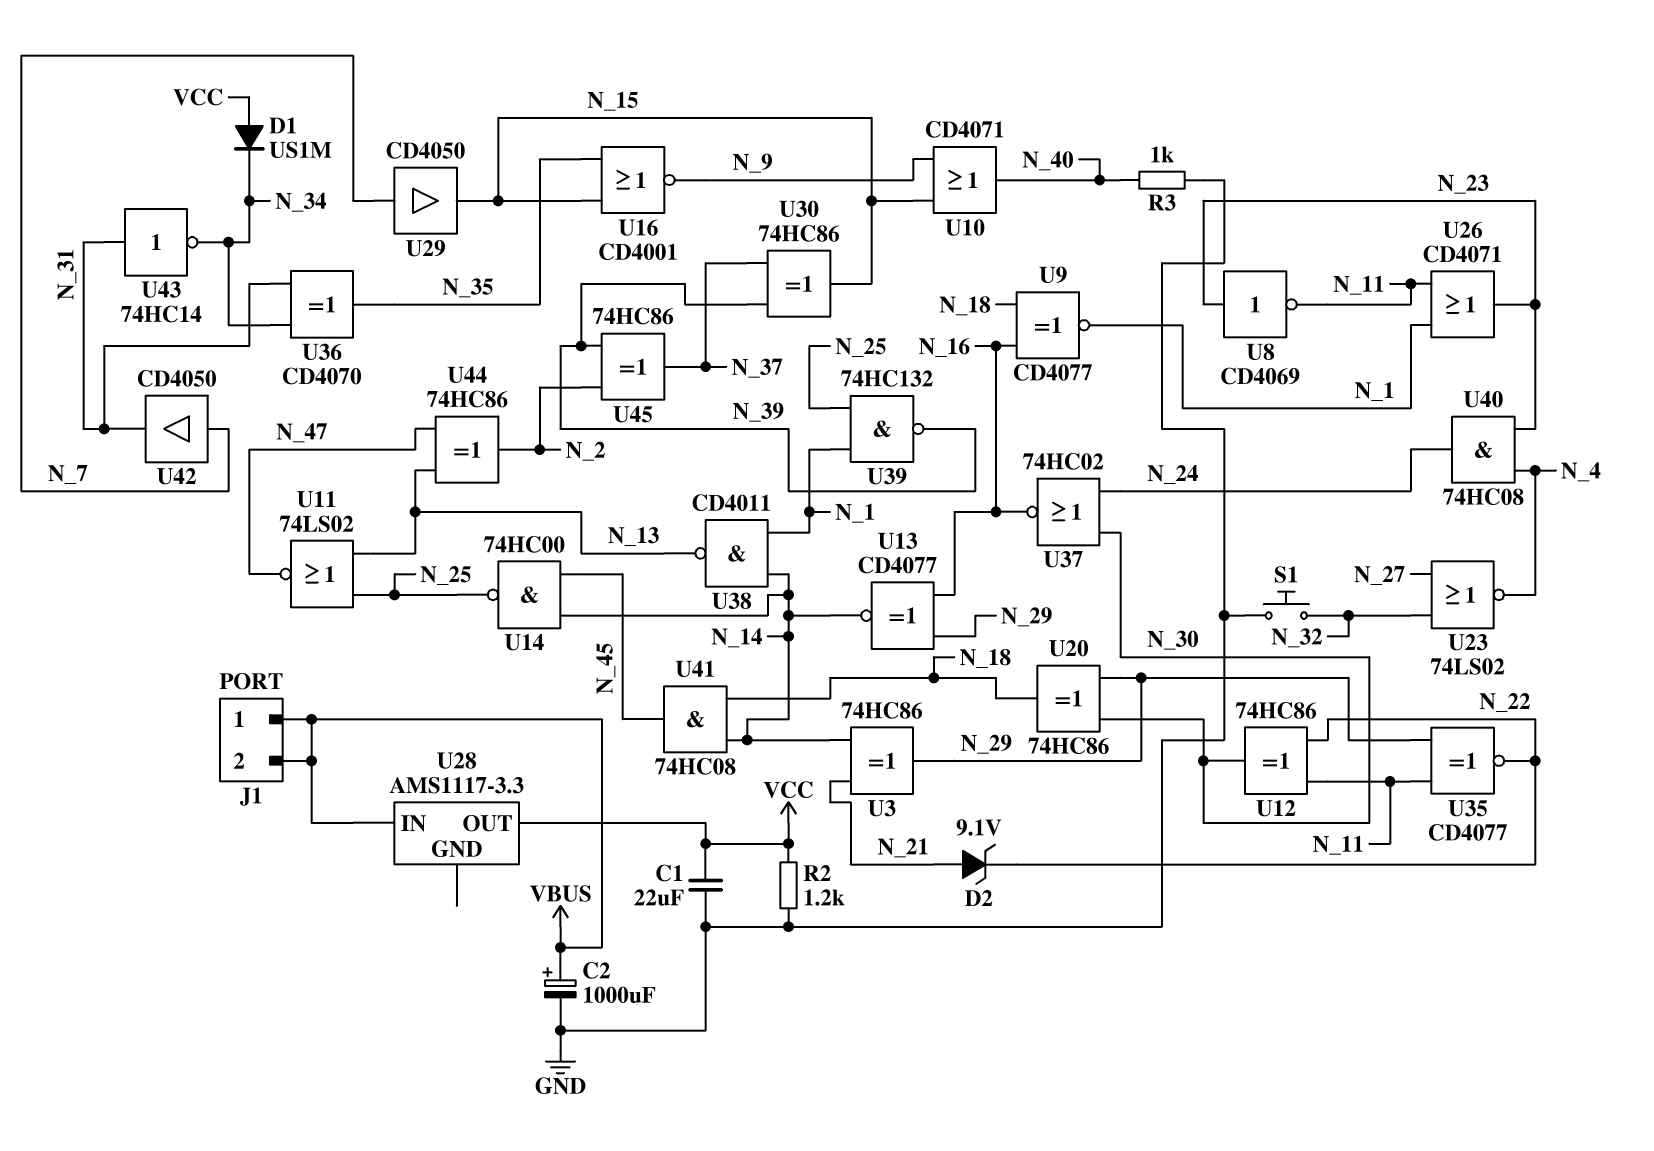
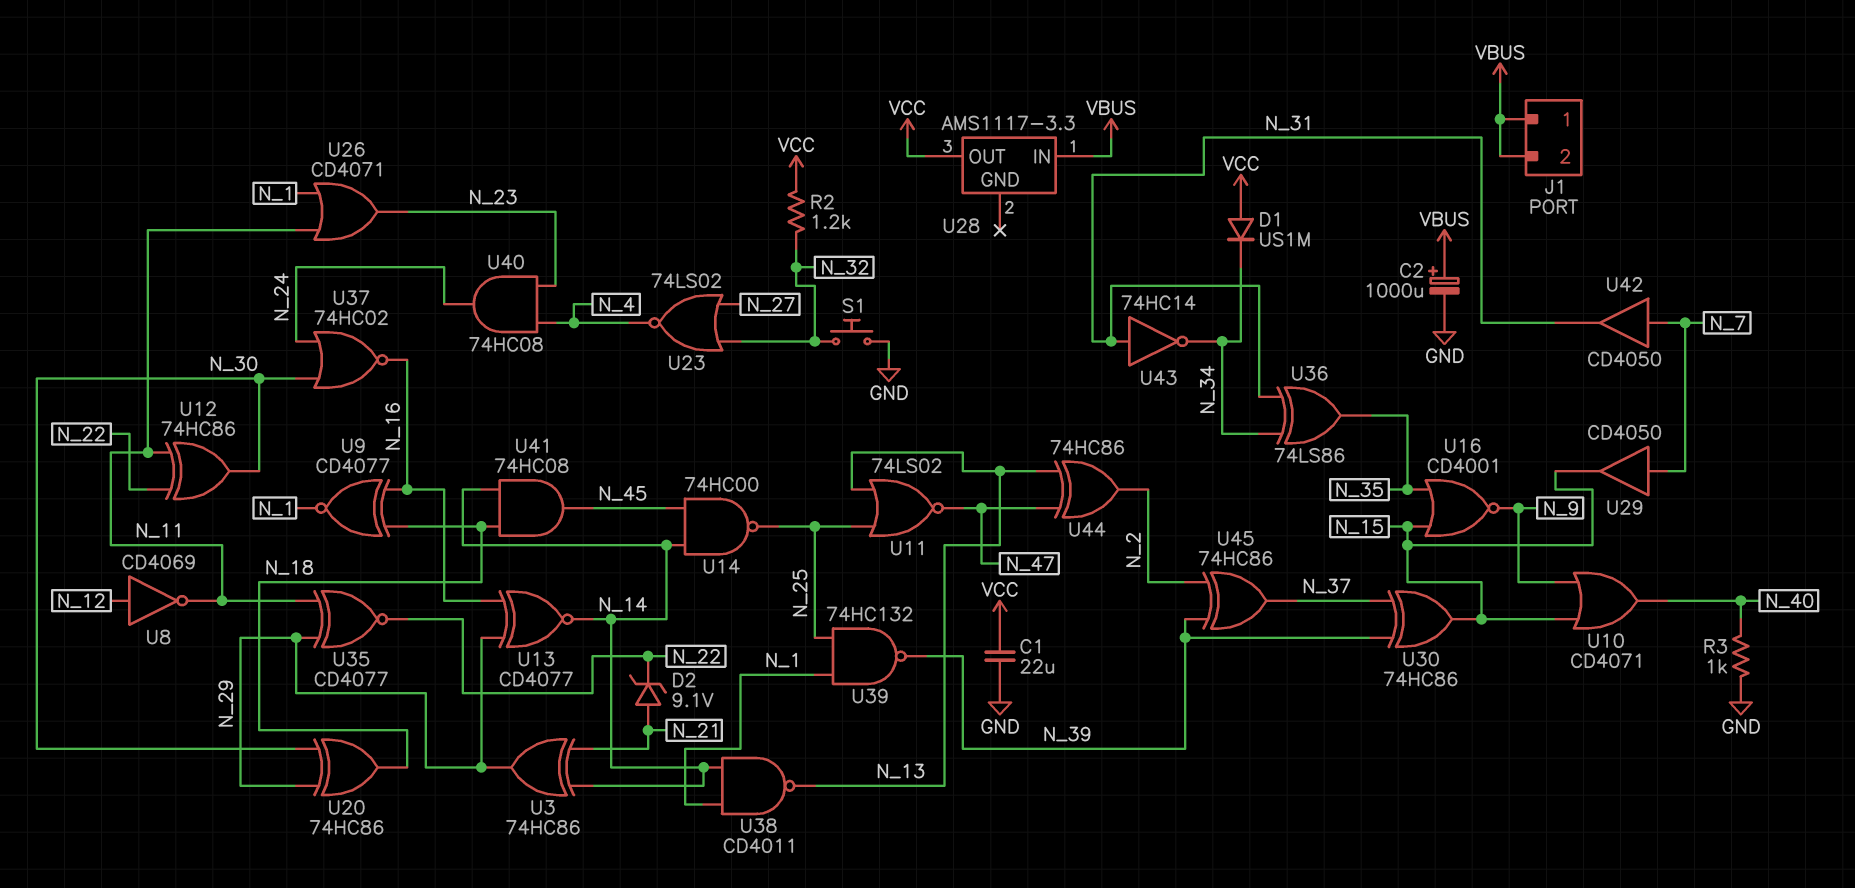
R2: 1.2k (GND, VCC) -> 1.2k (N_32, VCC)
U8: NOT CD4069 (in N_23, out N_11) -> NOT CD4069 (in N_12, out N_11)
U36: XOR CD4070 (in N_31, in N_34, out N_35) -> XOR 74LS86 (in N_31, in N_34, out N_35)

